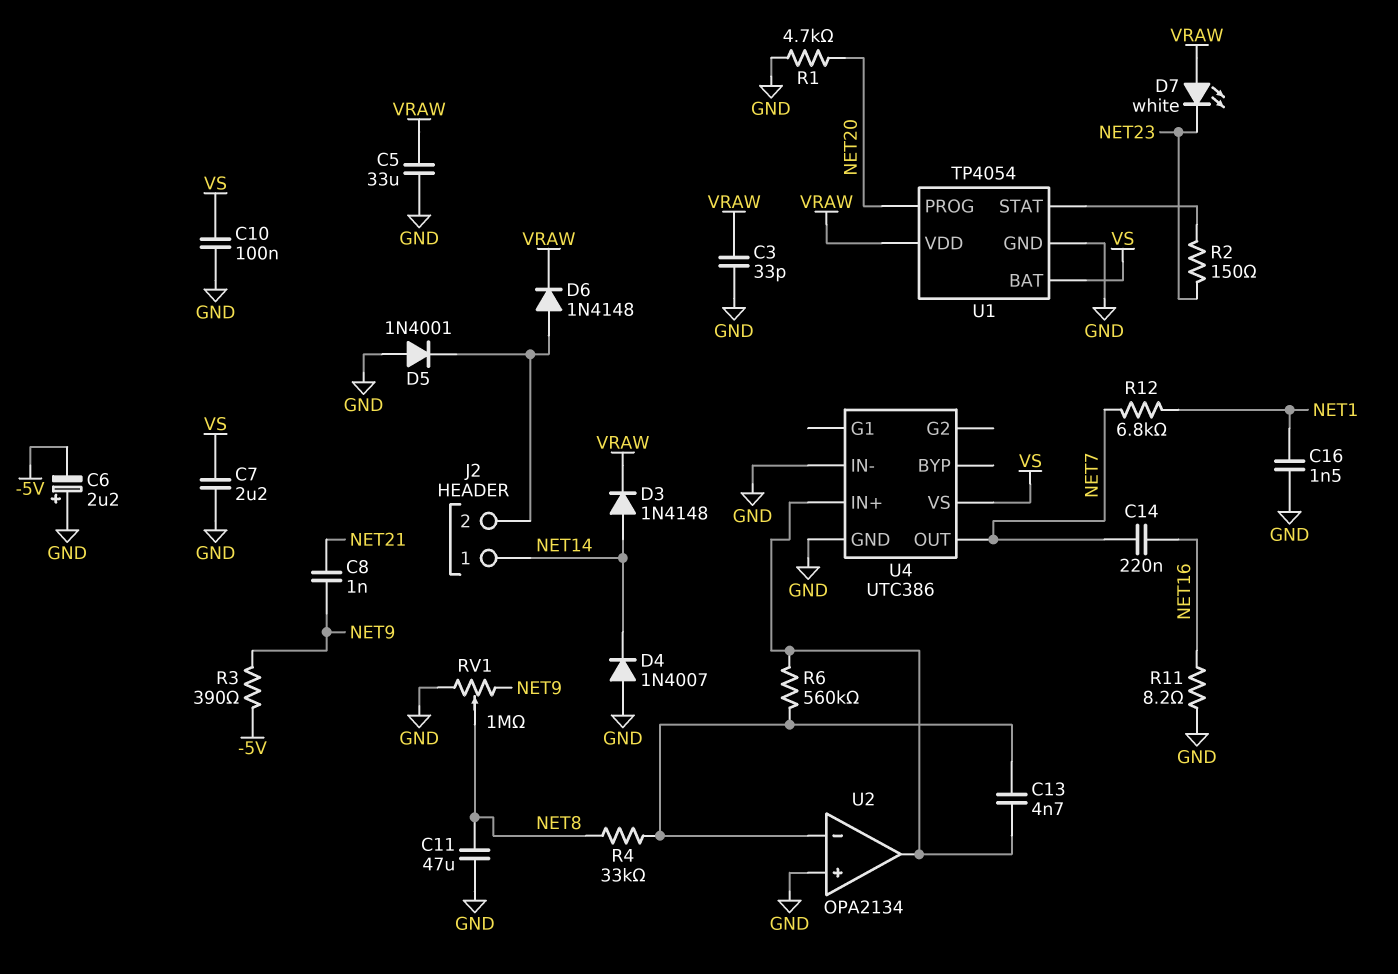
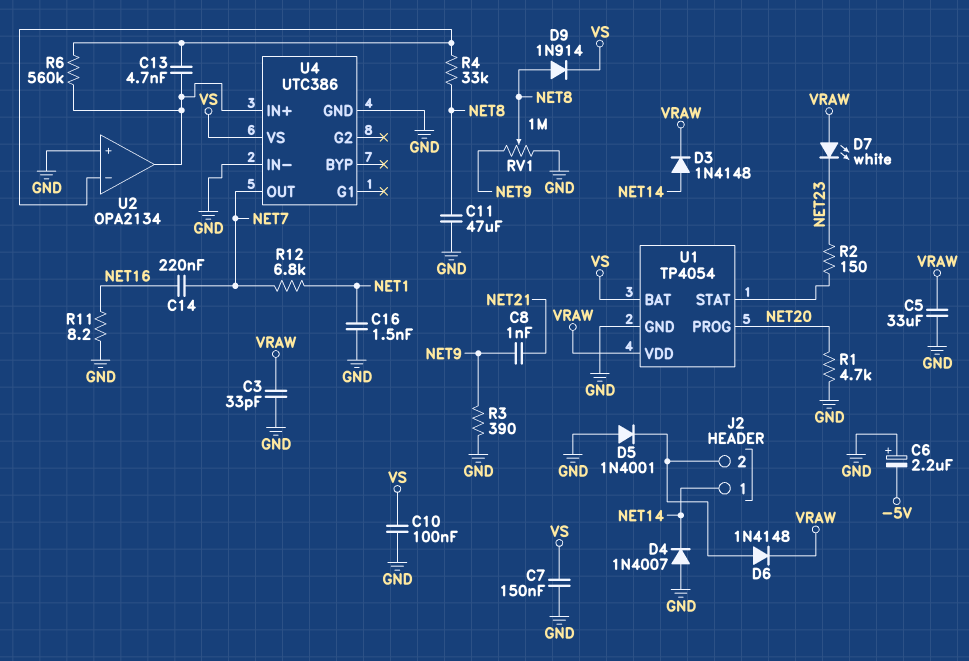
C7: 2.2uF (GND, VS) -> 150nF (GND, VS)
D9: none -> diode 1N914 (A NET8, K VS)
R3: 390 (-5V, NET9) -> 390 (GND, NET9)

